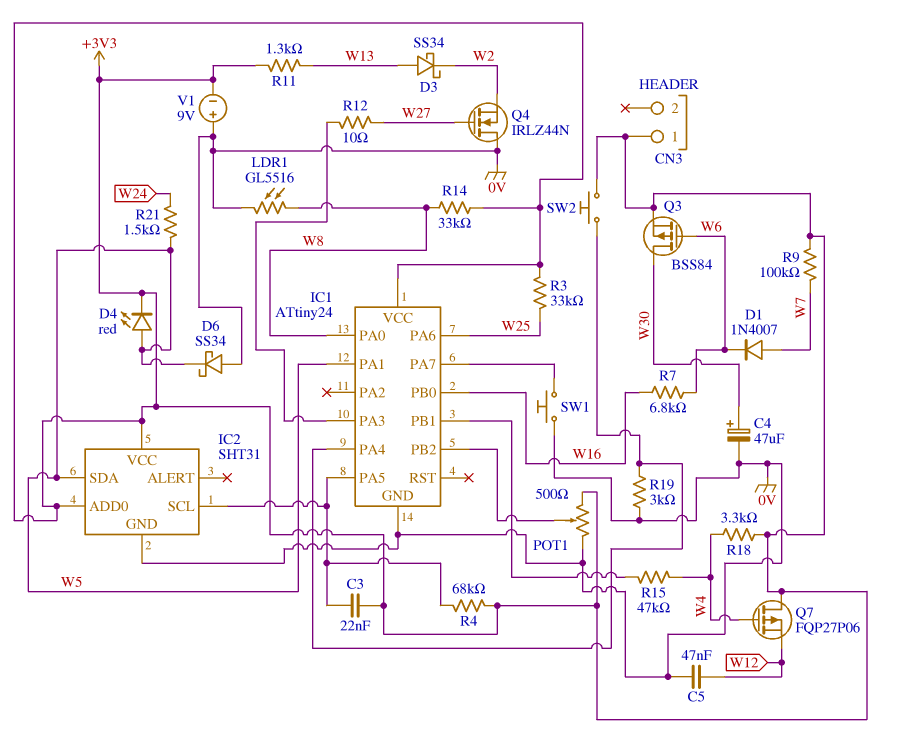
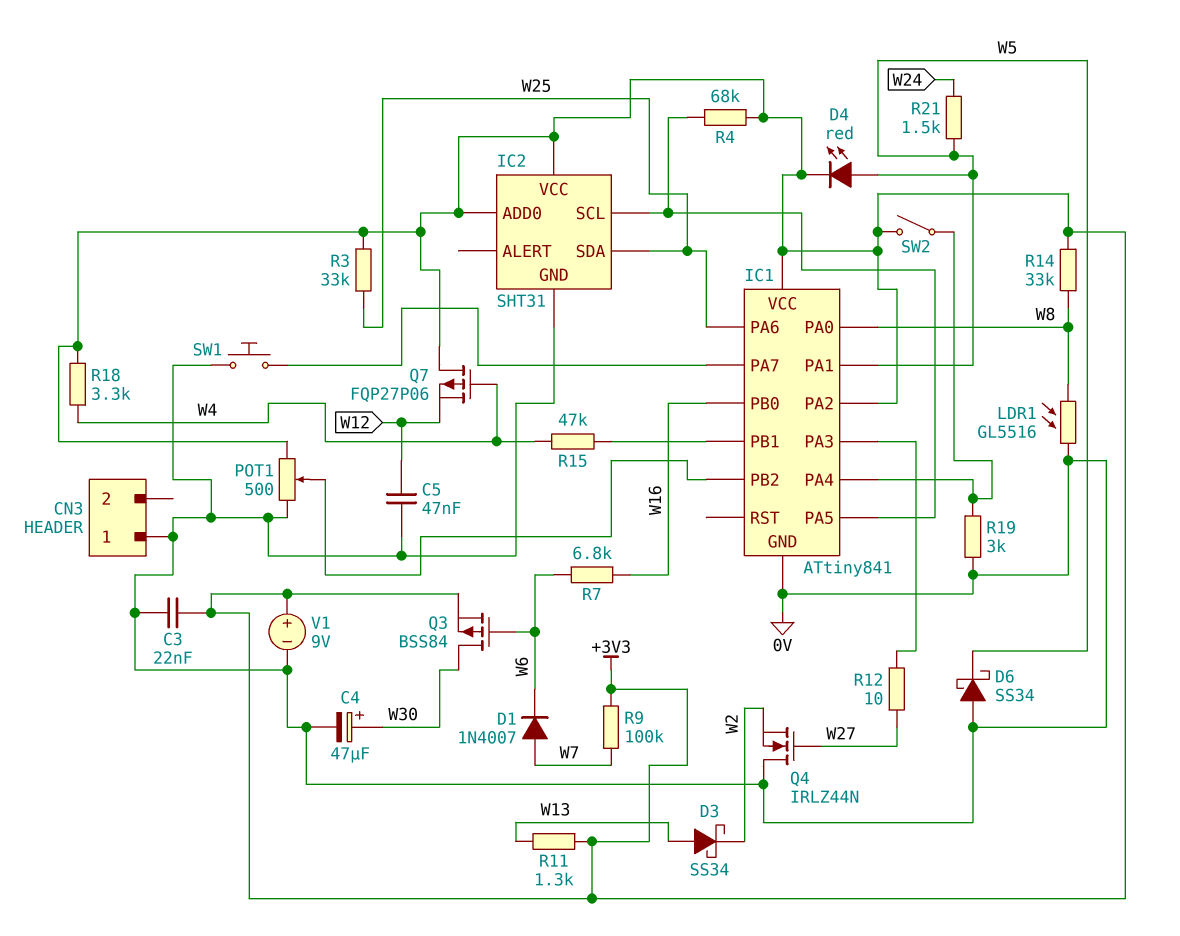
C3: 22nF (+3V3, IC1/PA5) -> 22nF (+3V3, 0V)
CN3 pin 1: +3V3 -> 0V
IC1: ATtiny24 -> ATtiny841
IC1 pin PA2: none -> +3V3
IC2 pin SDA: W5 -> W25
SW2: button (+3V3, IC1/PA4) -> switch (+3V3, IC1/PA4)
V1: 9V (plus 0V, minus +3V3) -> 9V (plus +3V3, minus 0V)

